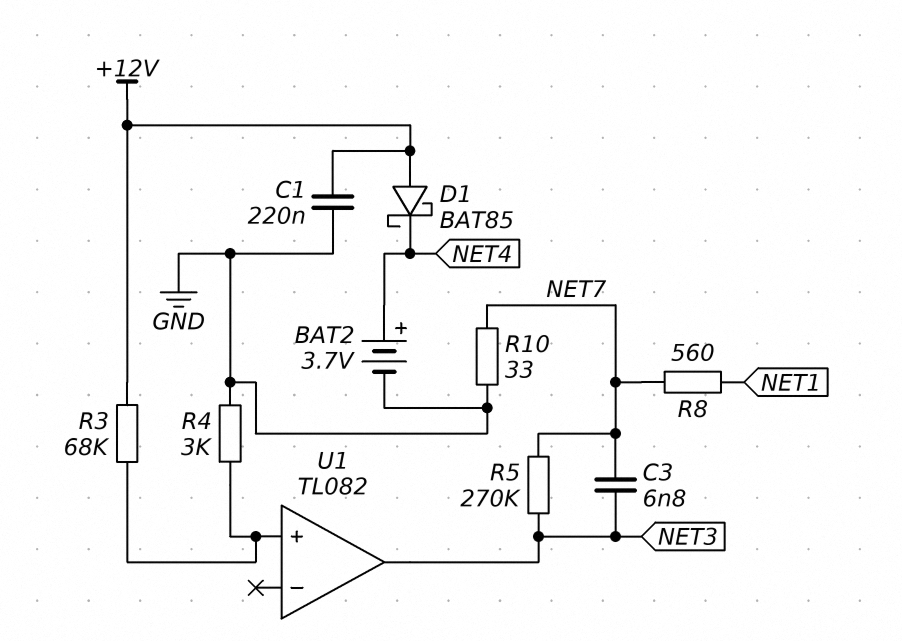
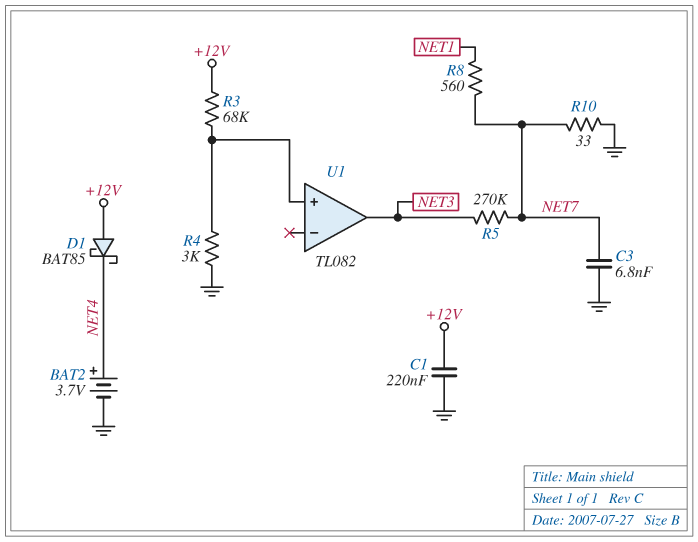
C3: 6.8nF (NET3, NET7) -> 6.8nF (GND, NET7)

